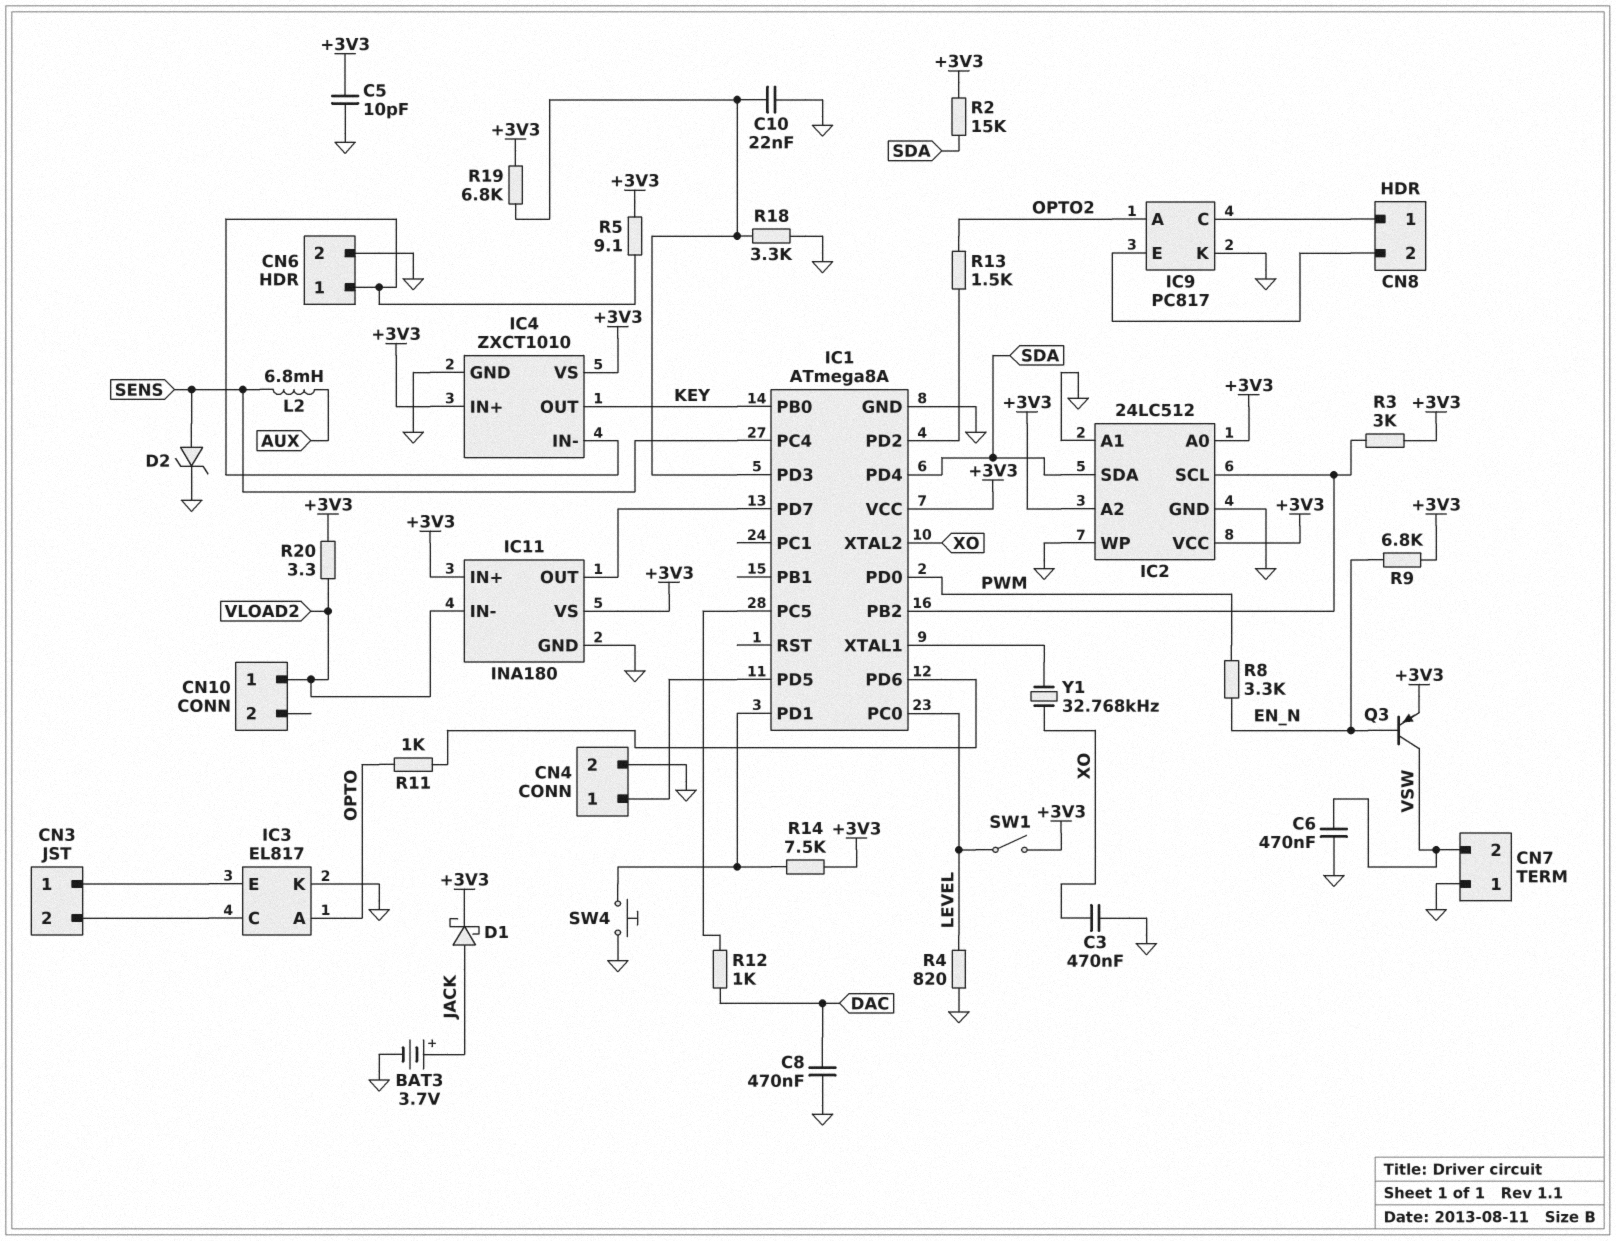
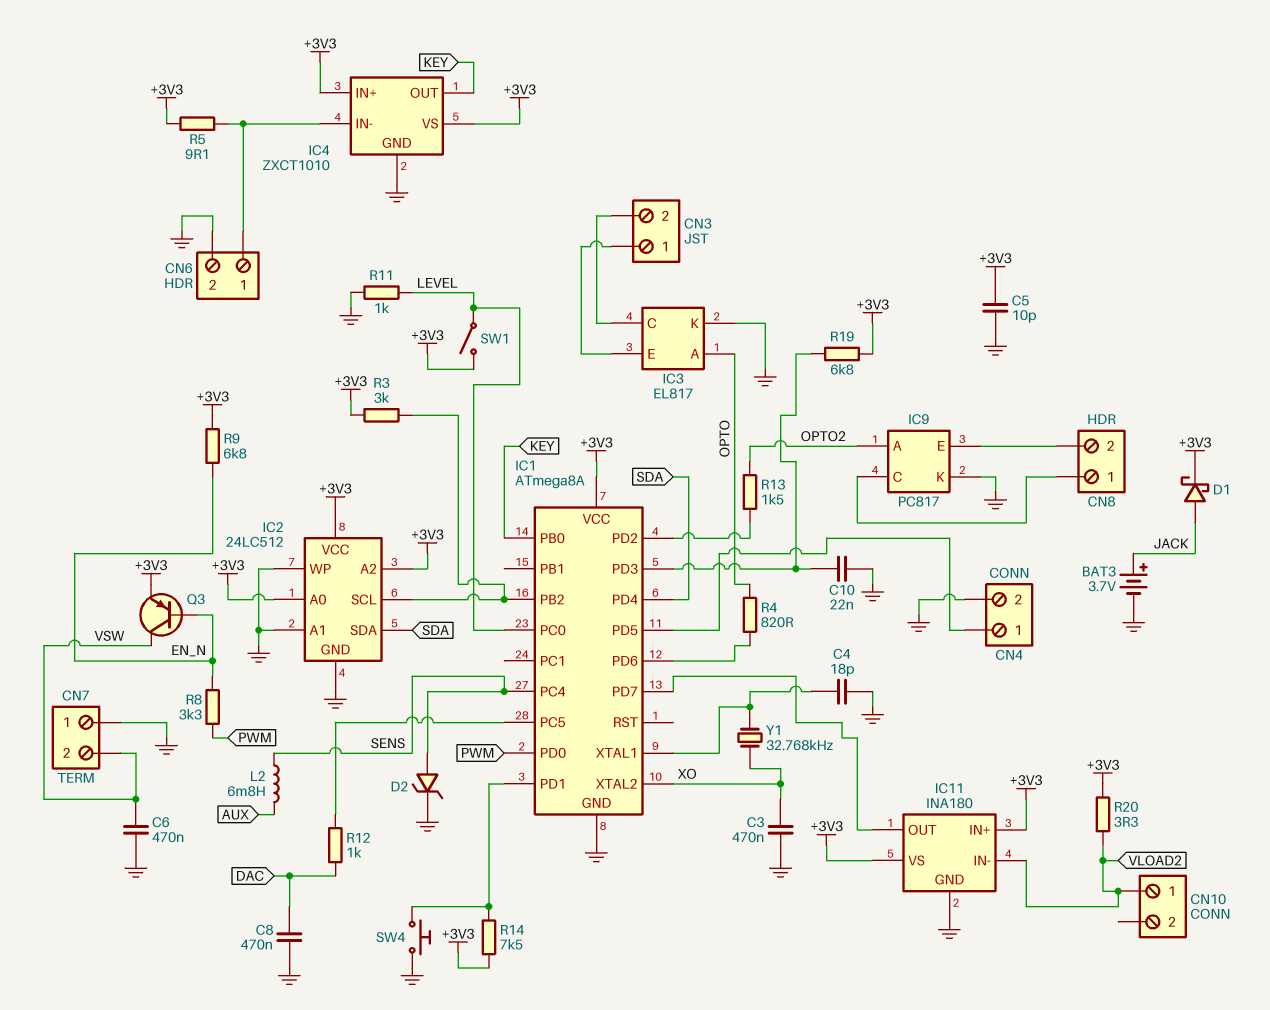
C4: none -> 18pF (GND, IC1/XTAL1)
R2: 15k (+3V3, SDA) -> none
R4: 820 (GND, LEVEL) -> 820 (IC1/PD6, OPTO)
R11: 1k (IC1/PD6, OPTO) -> 1k (GND, LEVEL)
R18: 3.3k (GND, IC1/PD3) -> none

